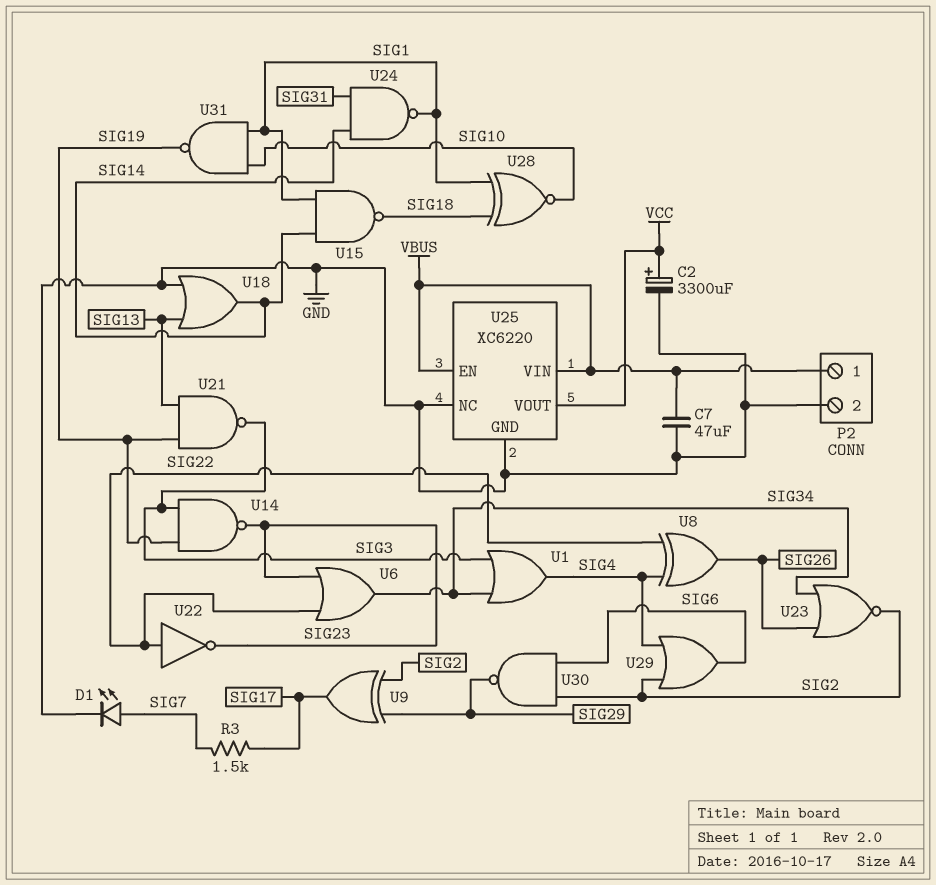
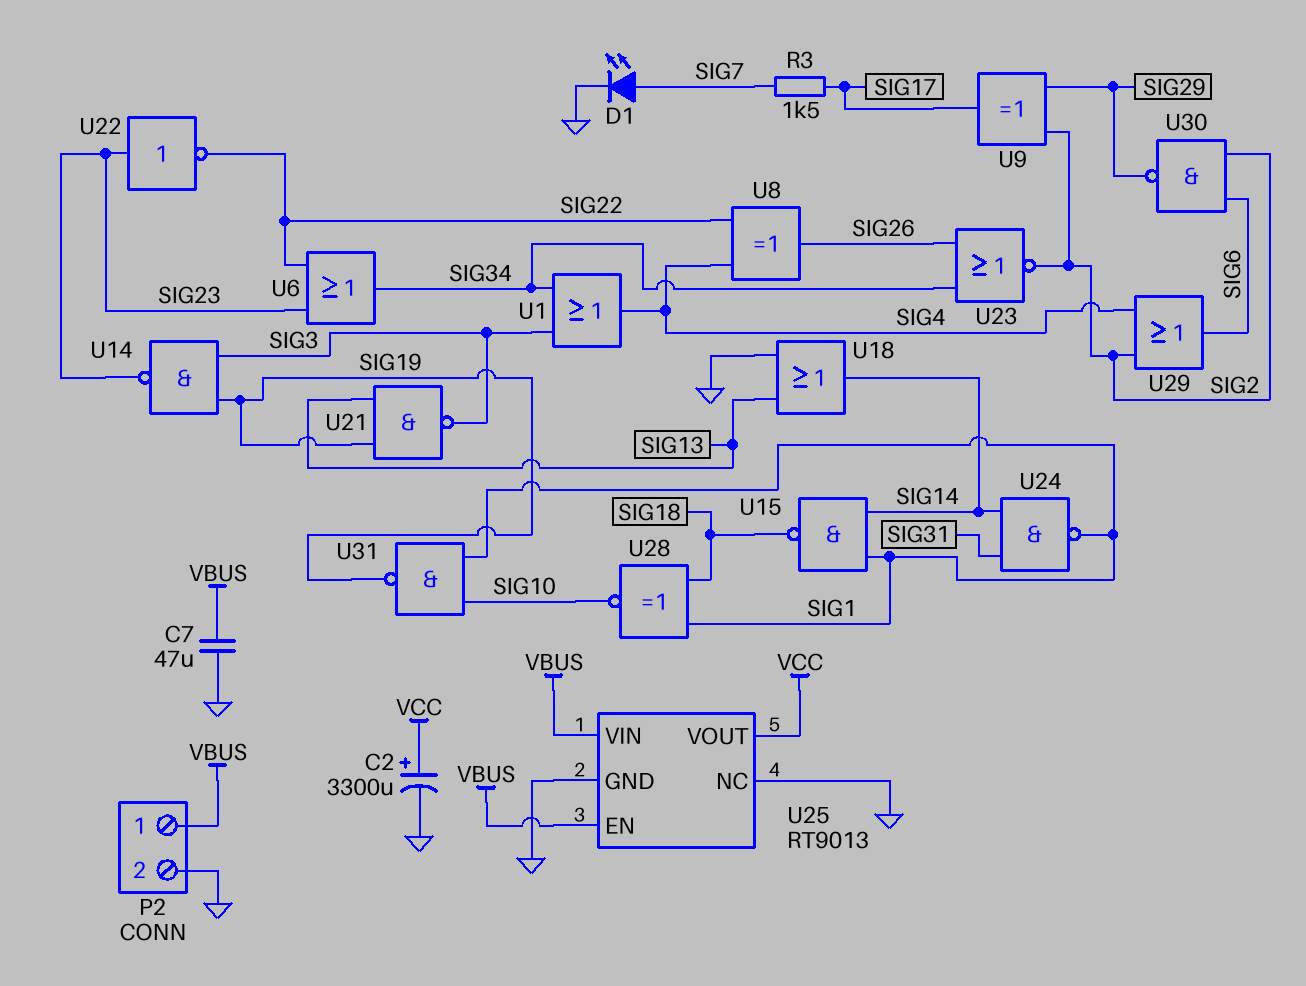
U22: NOT (in SIG22, out SIG23) -> NOT (in SIG23, out SIG22)
U25: XC6220 -> RT9013

